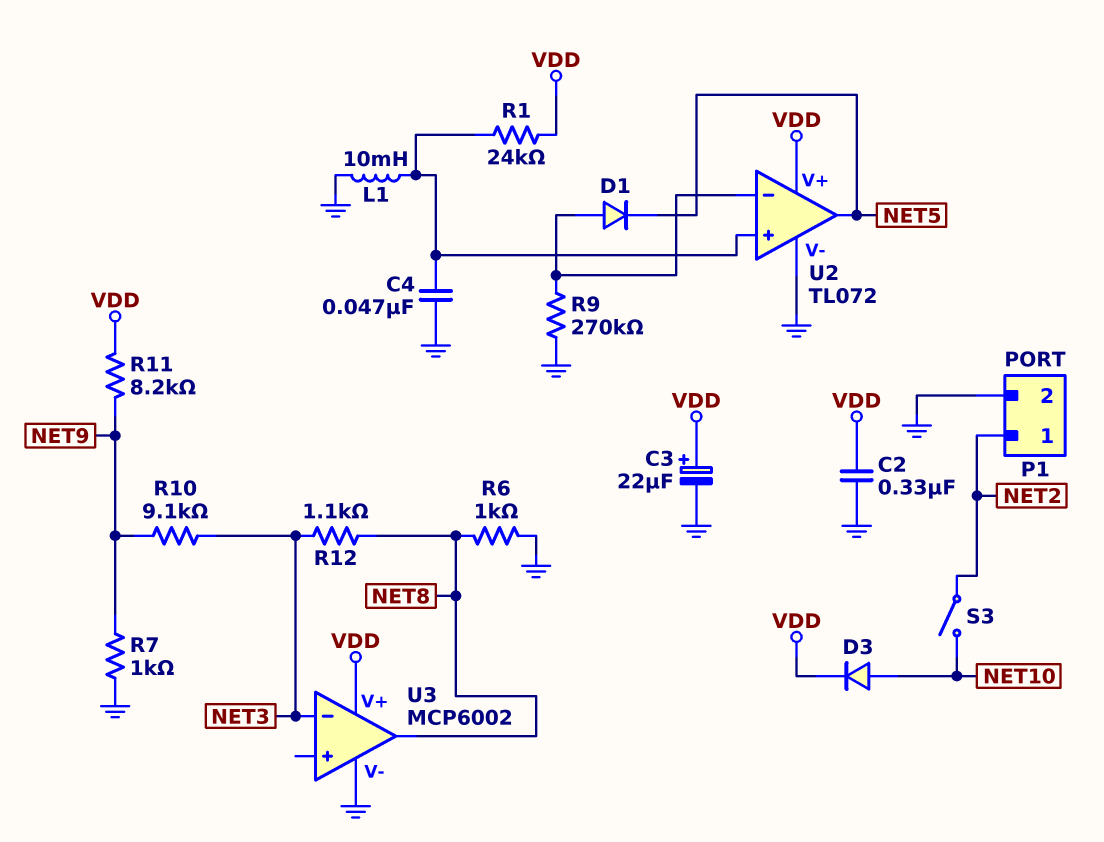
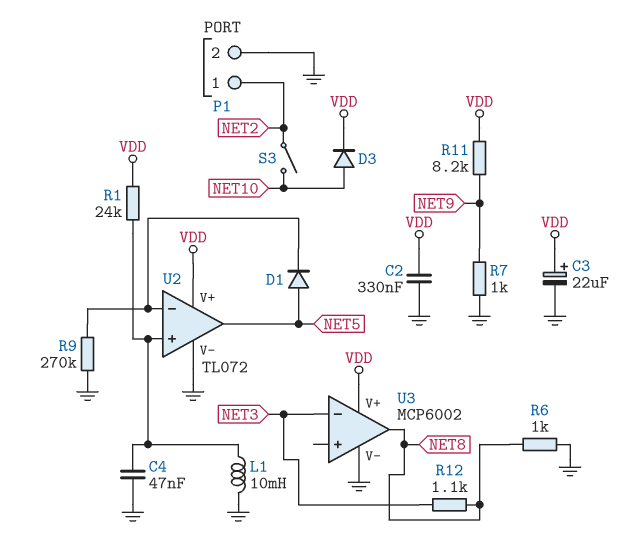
D1: diode (A U2/in-, K NET5) -> diode (A NET5, K U2/in-)
R10: 9.1k (NET3, NET9) -> none

